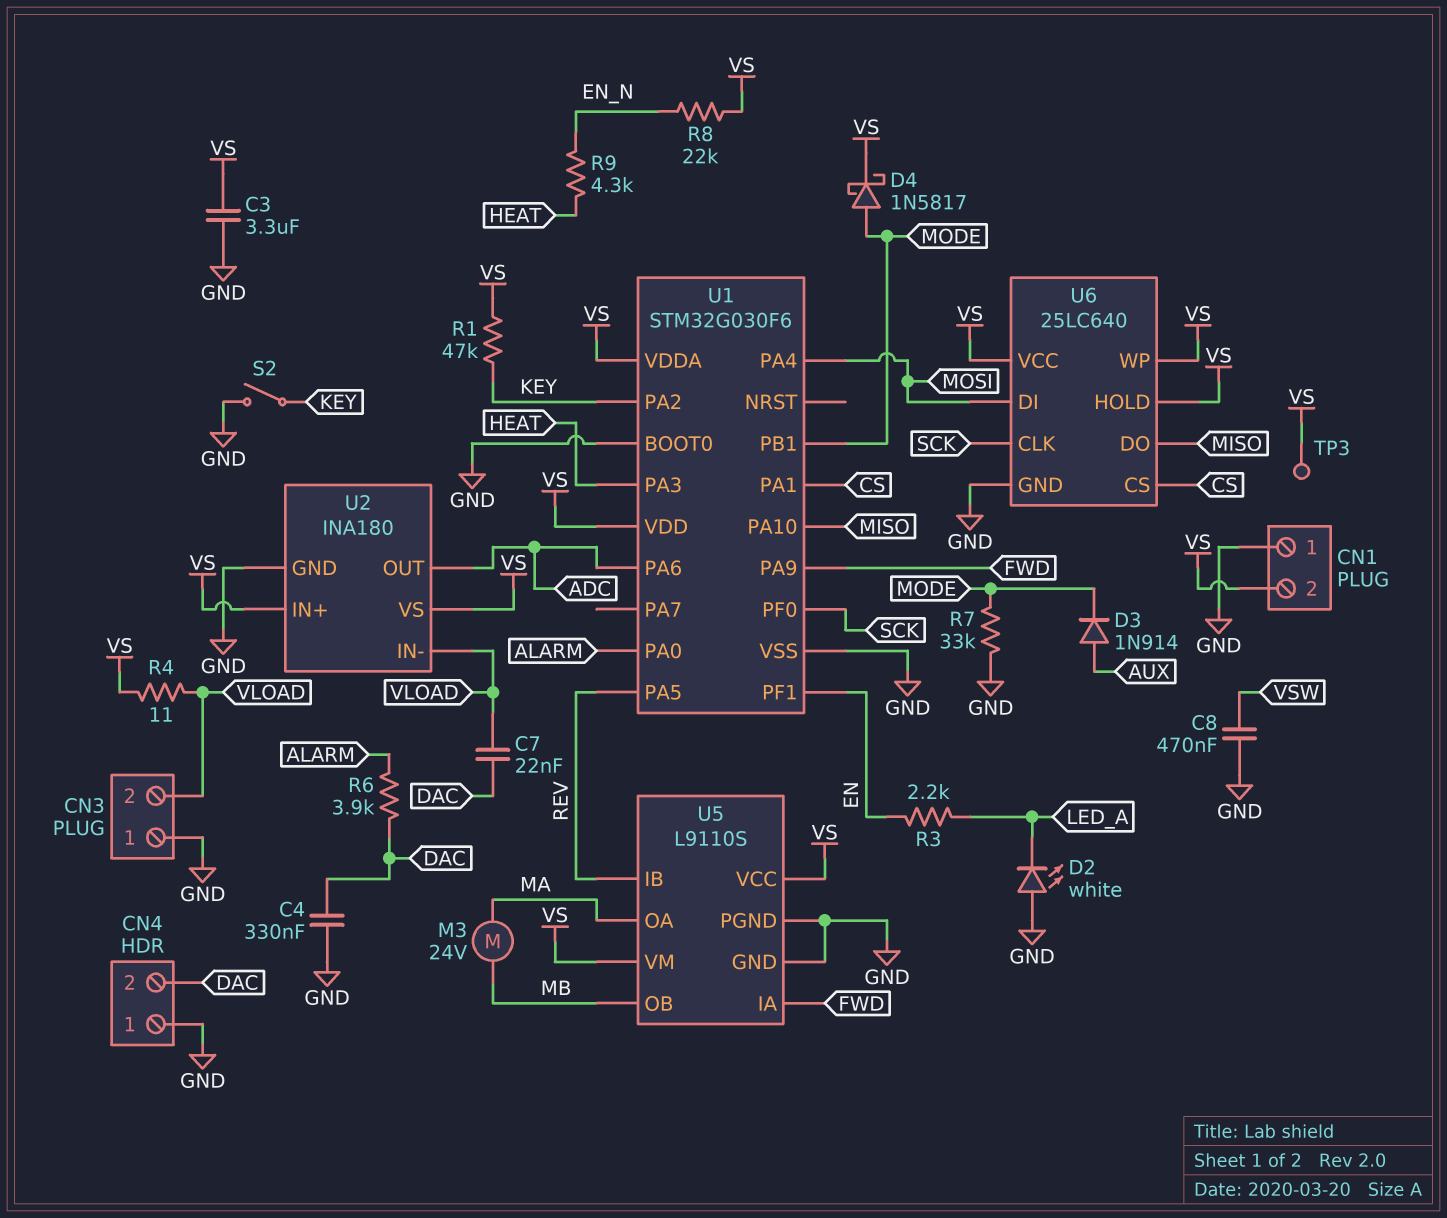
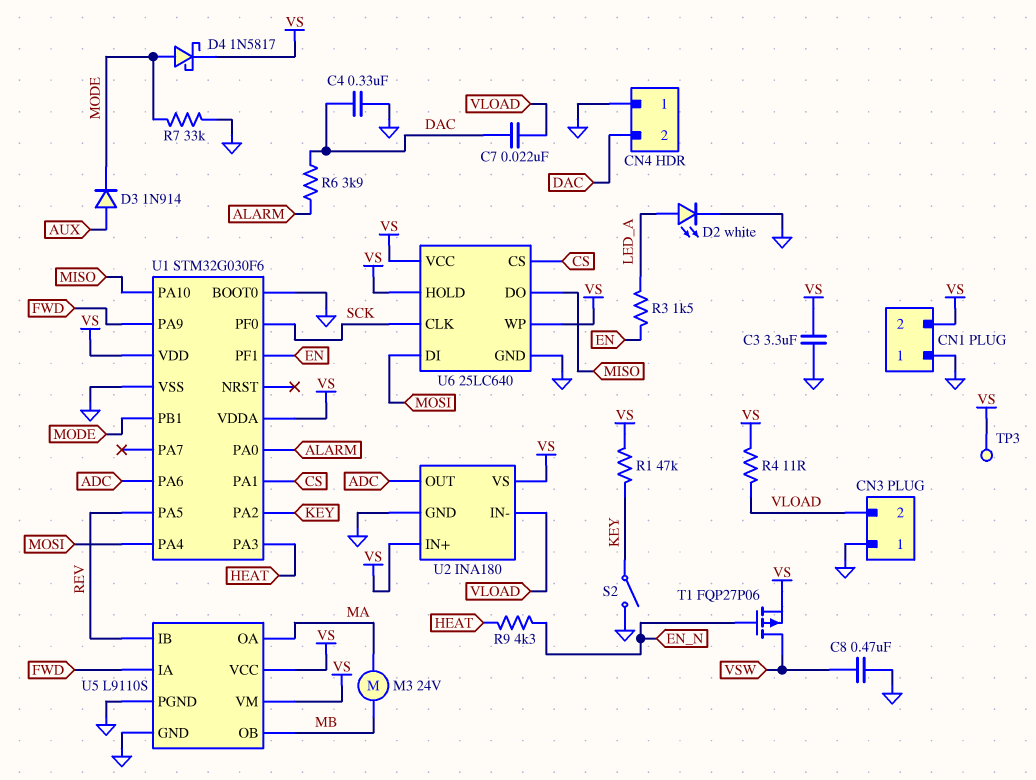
D2: LED white (A GND, K LED_A) -> LED white (A LED_A, K GND)
R3: 2.2k (EN, LED_A) -> 1.5k (EN, LED_A)
R8: 22k (EN_N, VS) -> none
T1: none -> PMOS FQP27P06 (G EN_N, D VSW, S VS)

